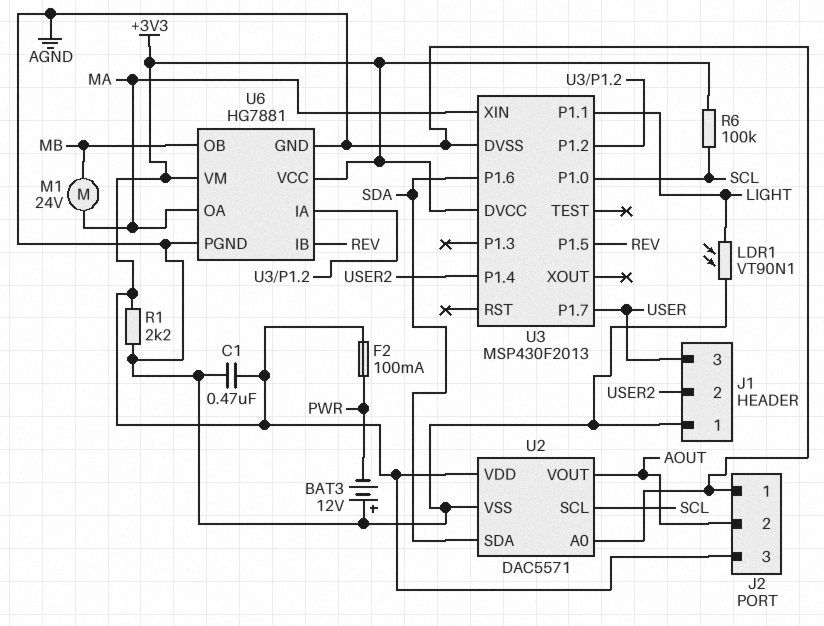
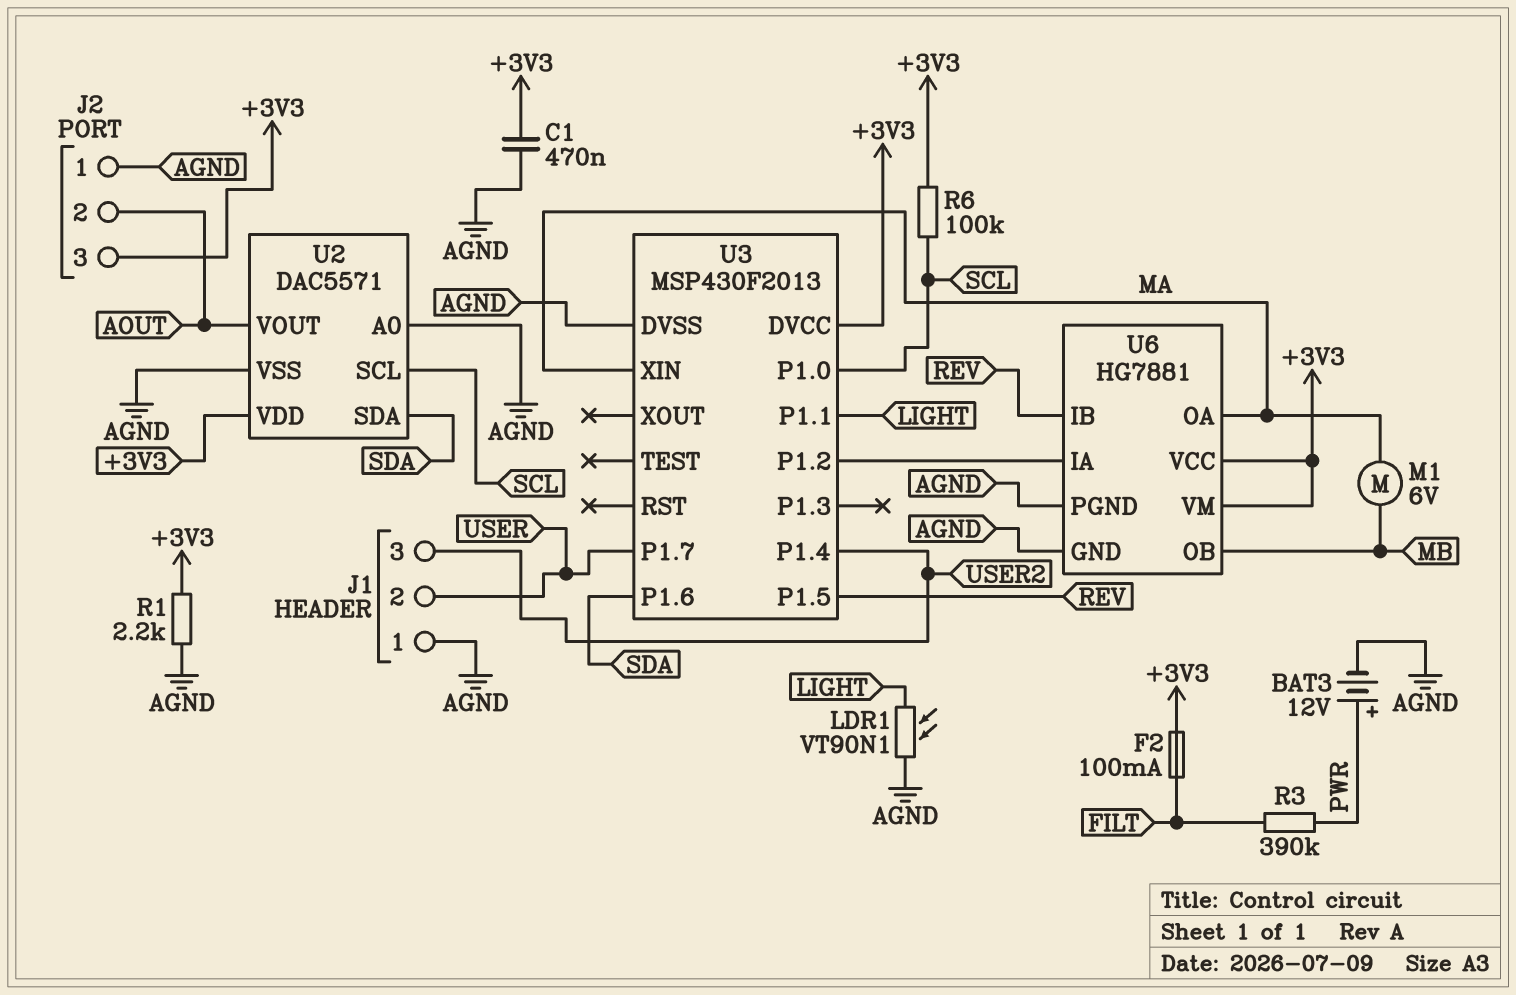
BAT3: 12V (plus AGND, minus PWR) -> 12V (plus PWR, minus AGND)
F2: 100mA (+3V3, PWR) -> 100mA (+3V3, FILT)
J1 pin 2: USER2 -> USER
J1 pin 3: USER -> USER2
M1: motor 24V (MA, MB) -> motor 6V (MA, MB)
R3: none -> 390k (FILT, PWR)

